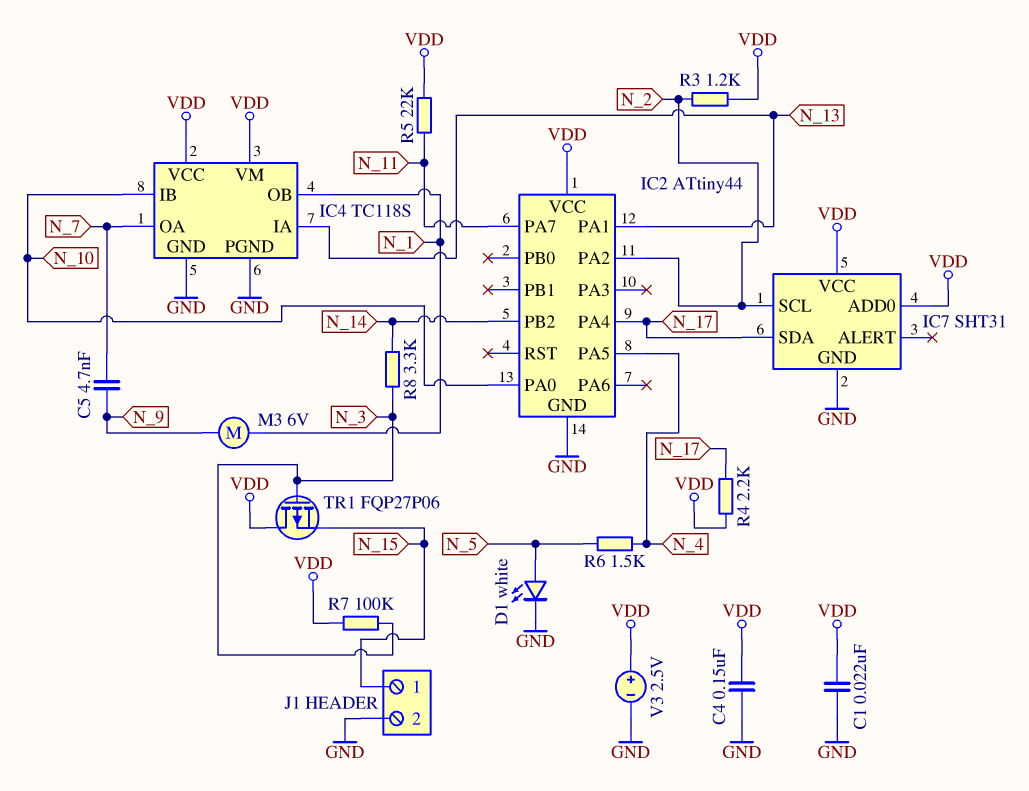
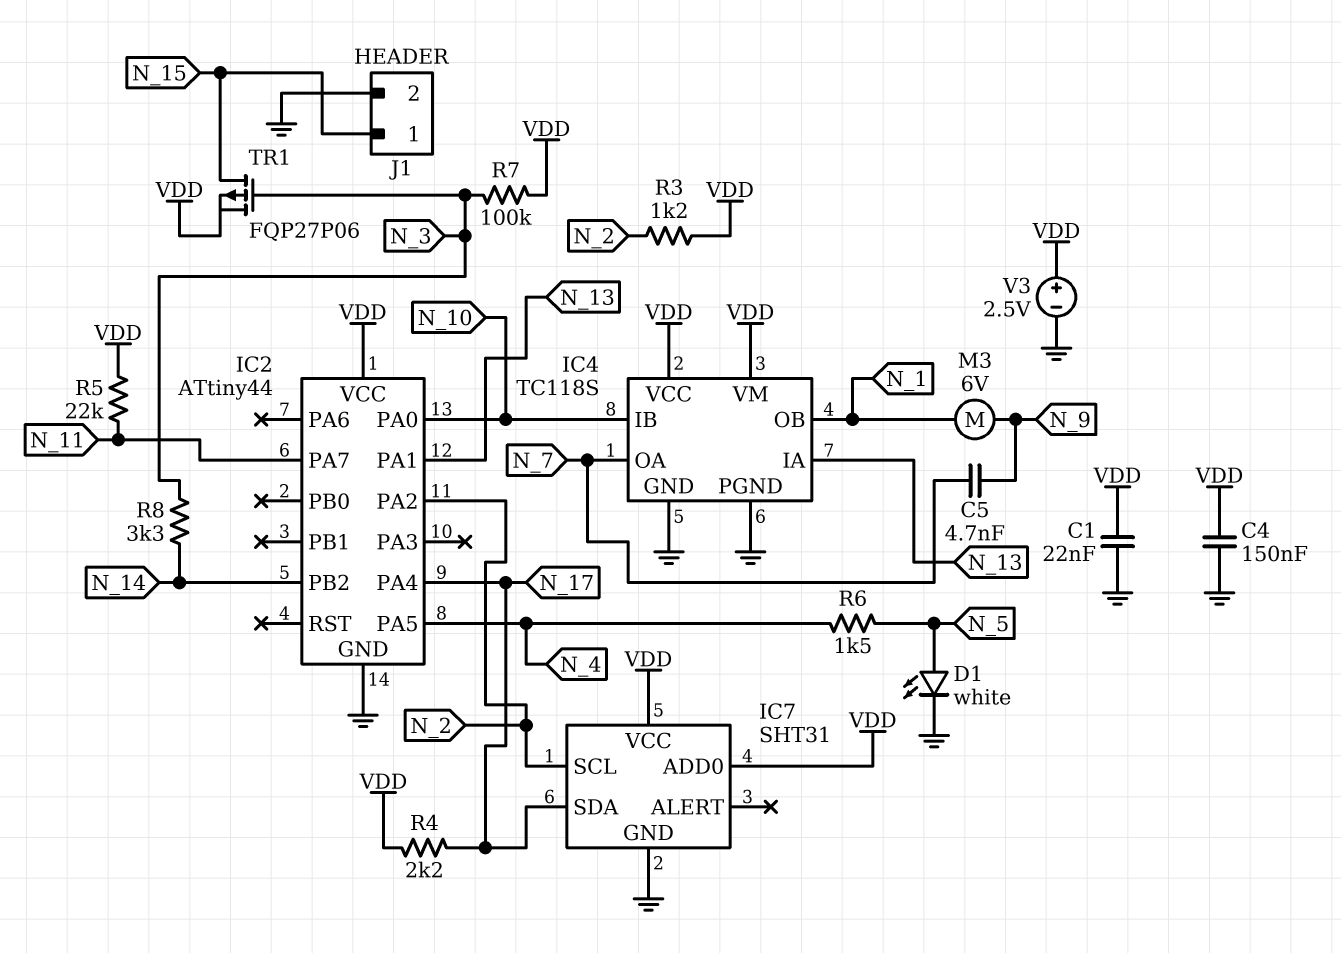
TR1: PMOS FQP27P06 (G N_3, D VDD, S N_15) -> PMOS FQP27P06 (G N_3, D N_15, S VDD)

